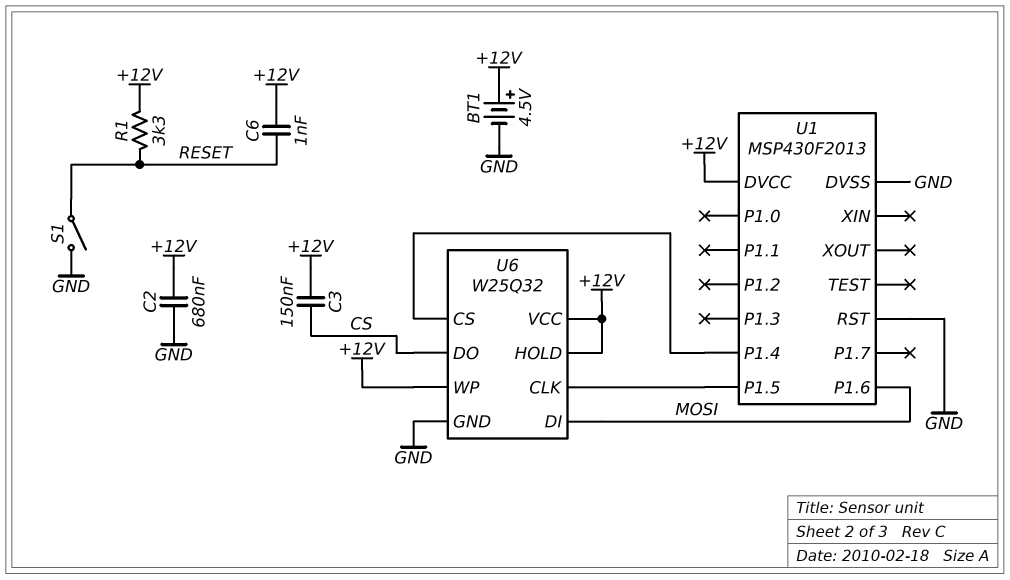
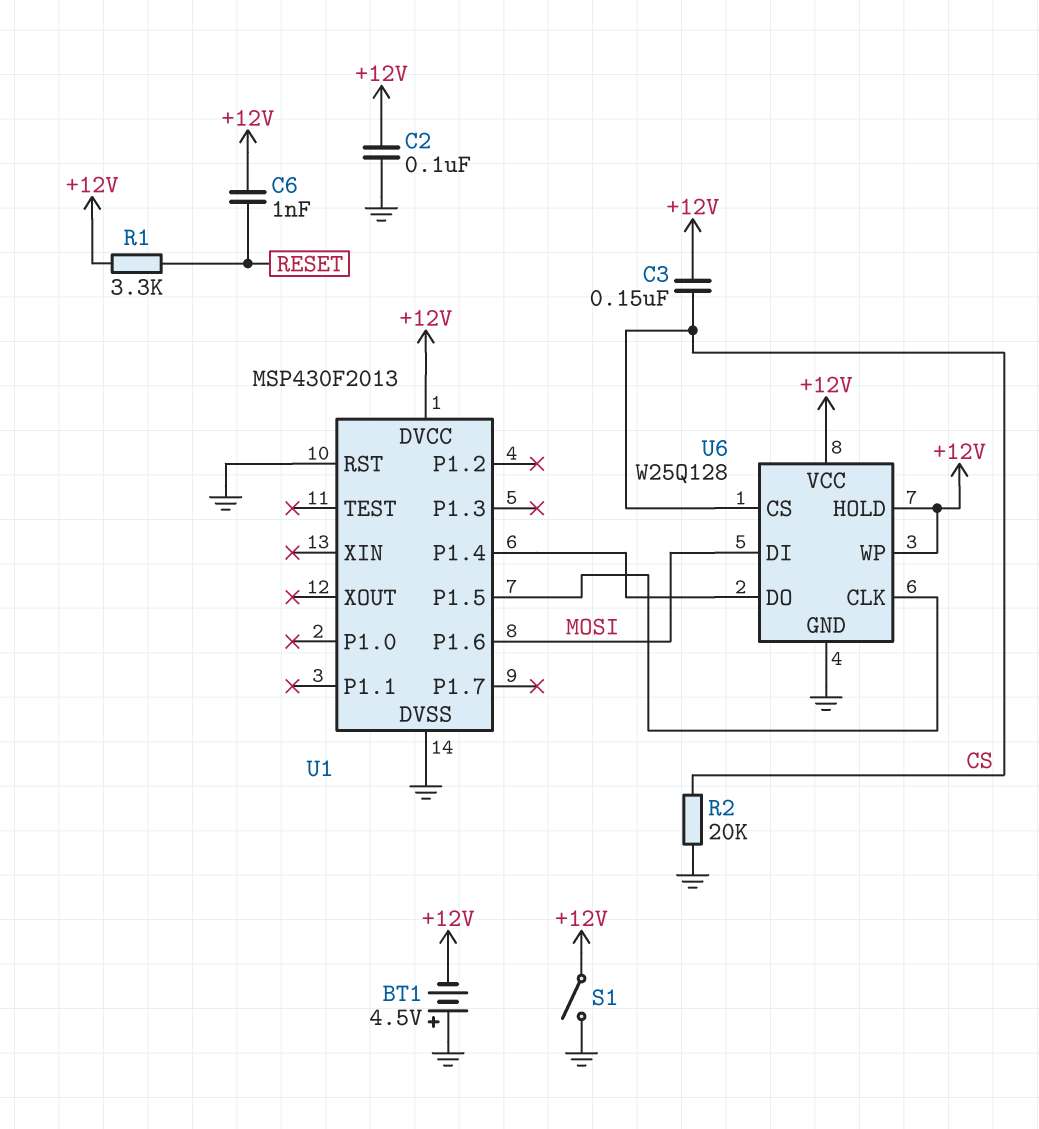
BT1: 4.5V (plus +12V, minus GND) -> 4.5V (plus GND, minus +12V)
C2: 680nF (+12V, GND) -> 100nF (+12V, GND)
R2: none -> 20k (CS, GND)
S1: switch (GND, RESET) -> switch (+12V, GND)
U6: W25Q32 -> W25Q128
U6 pin CS: U1/P1.4 -> CS
U6 pin DO: CS -> U1/P1.4

